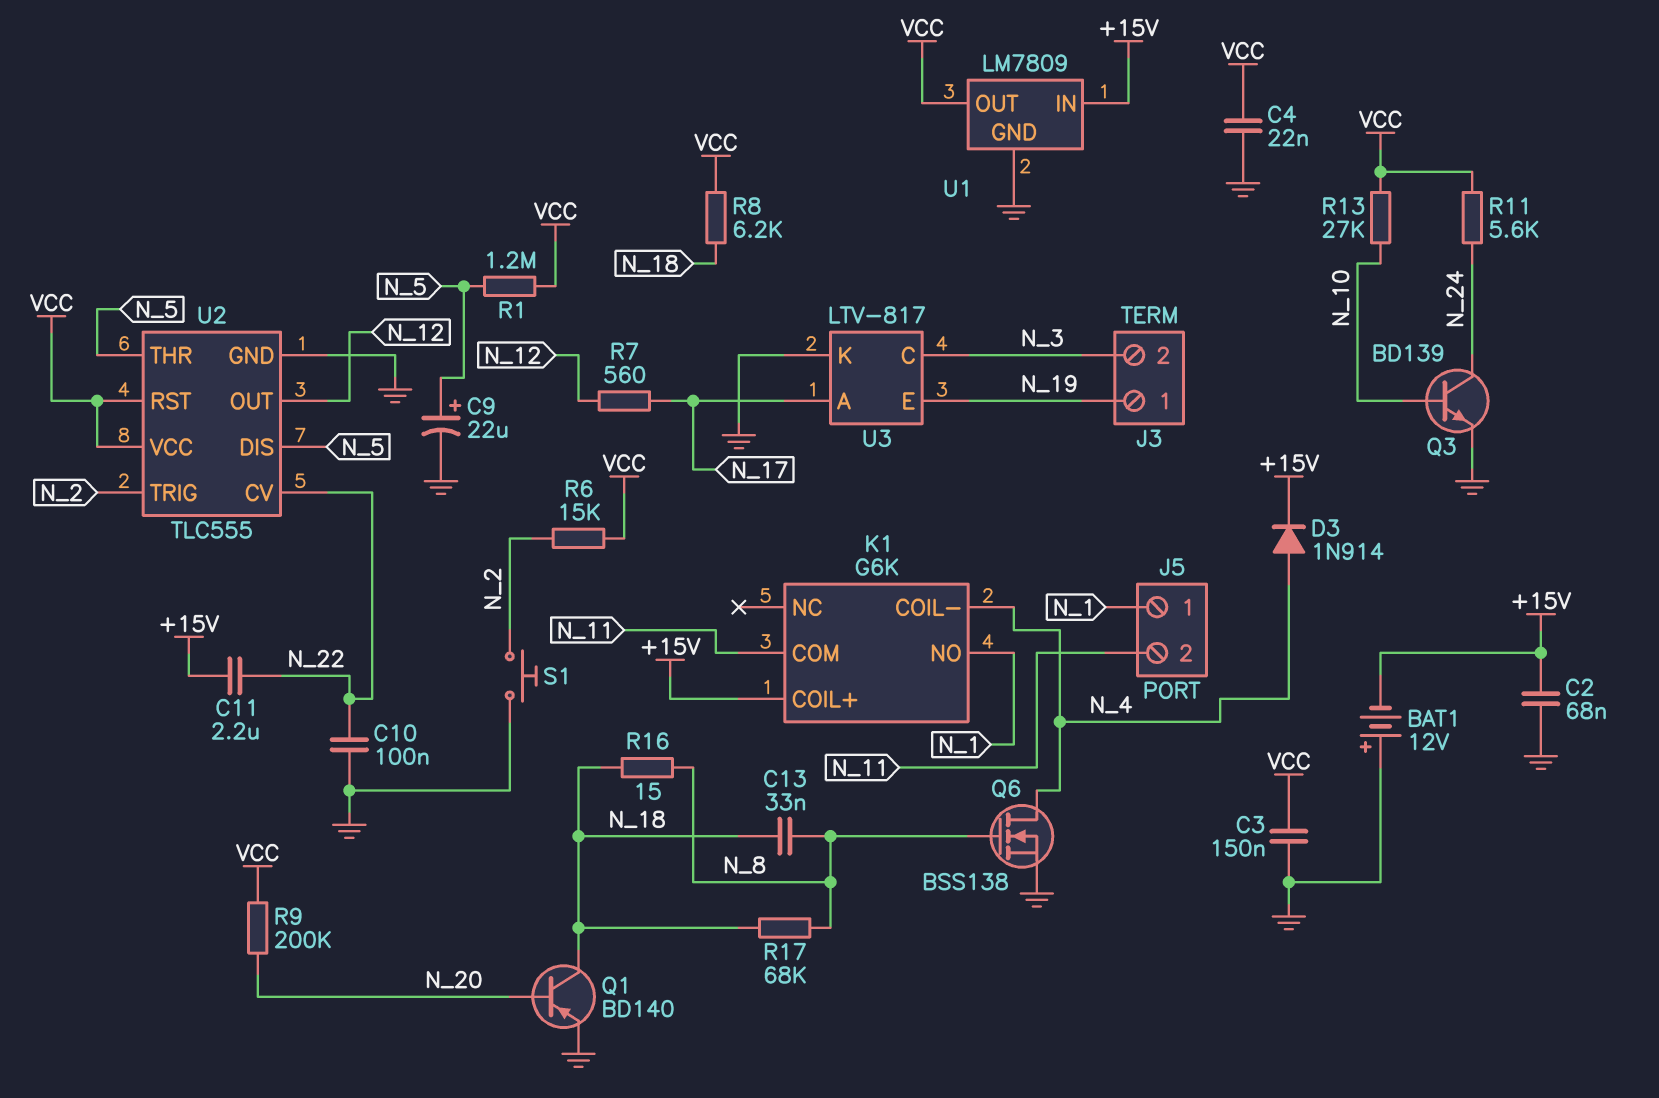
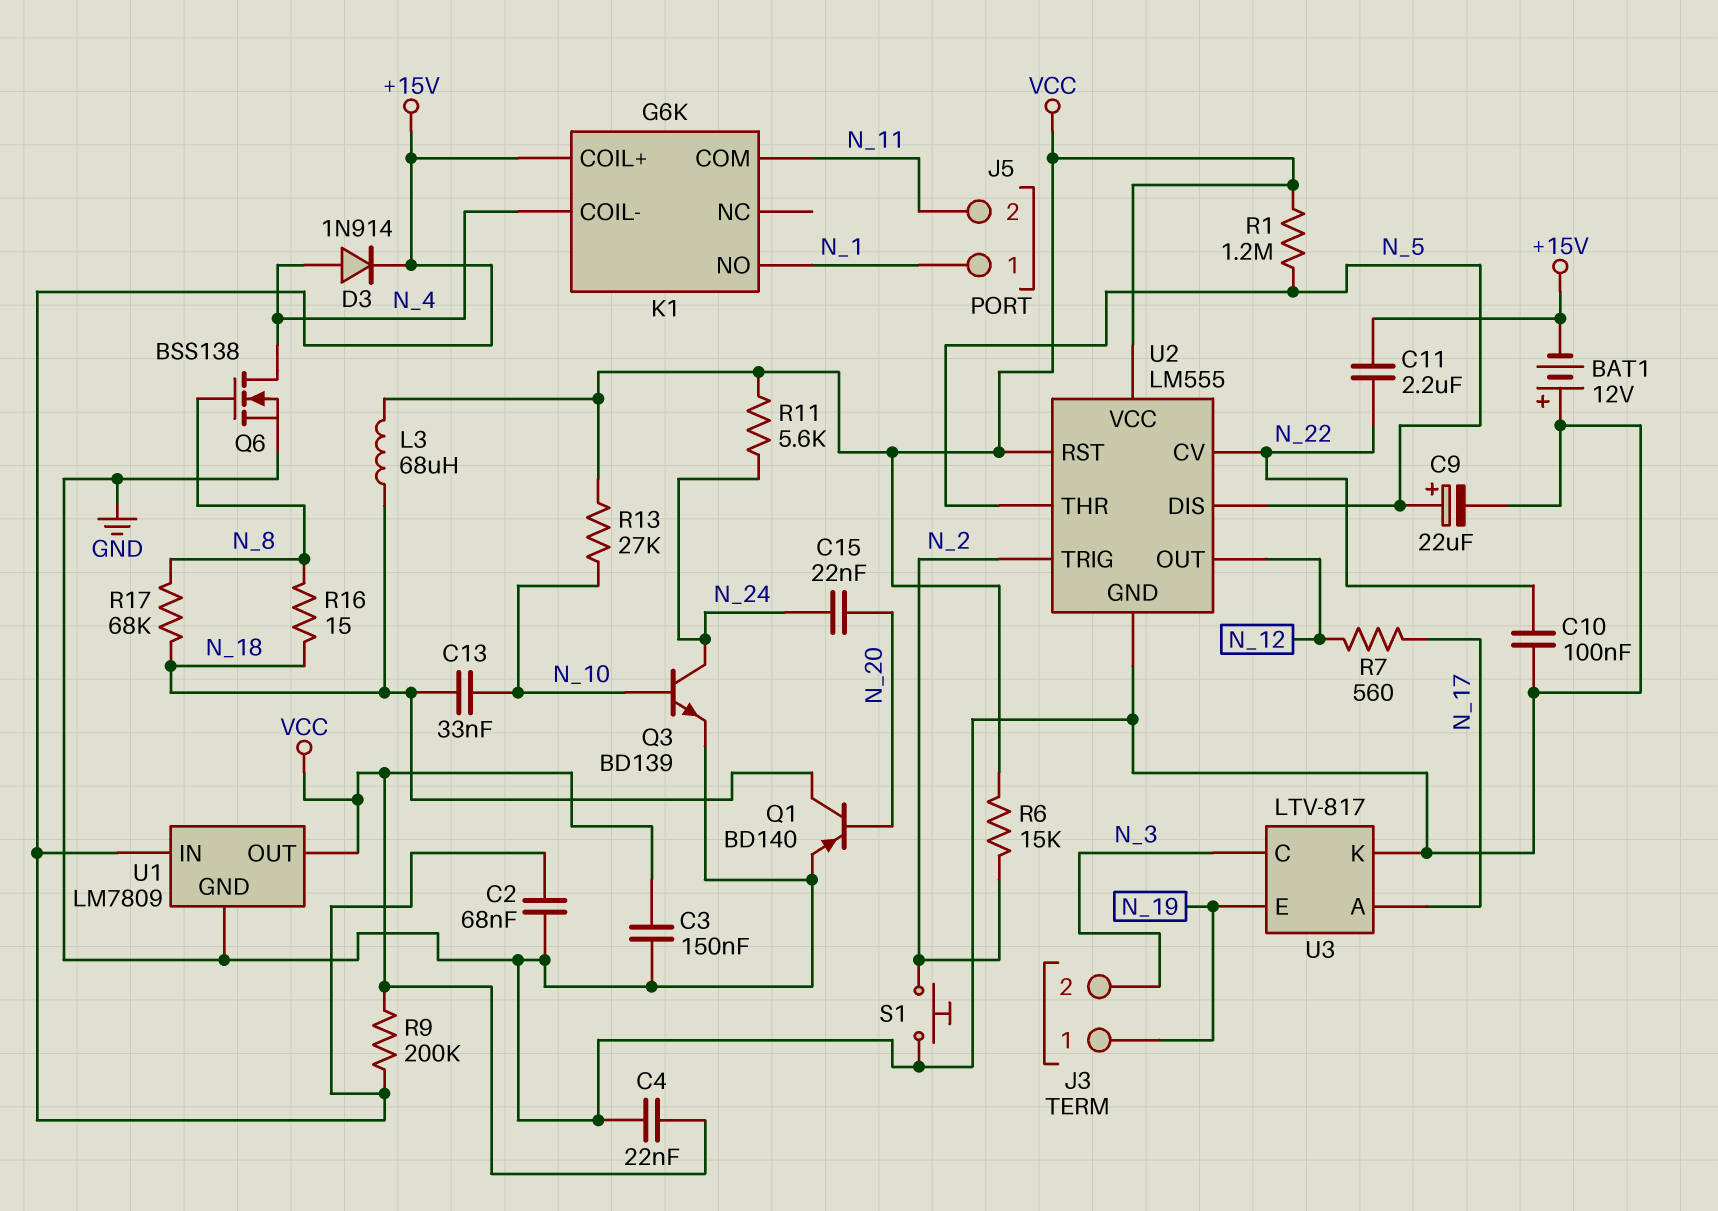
C13: 33nF (N_8, N_18) -> 33nF (N_10, N_18)
C15: none -> 22nF (N_20, N_24)
L3: none -> 68uH (N_18, VCC)
R8: 6.2k (N_18, VCC) -> none
R9: 200k (N_20, VCC) -> 200k (+15V, VCC)
U2: TLC555 -> LM555

